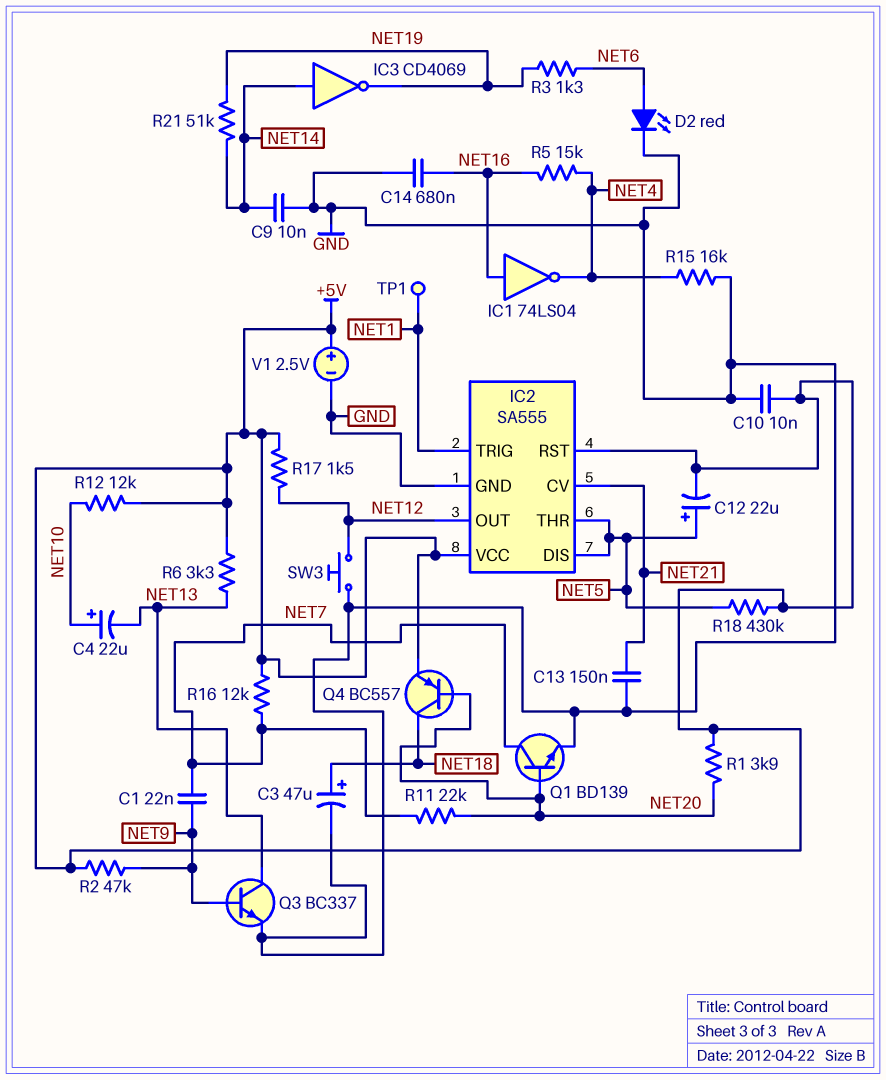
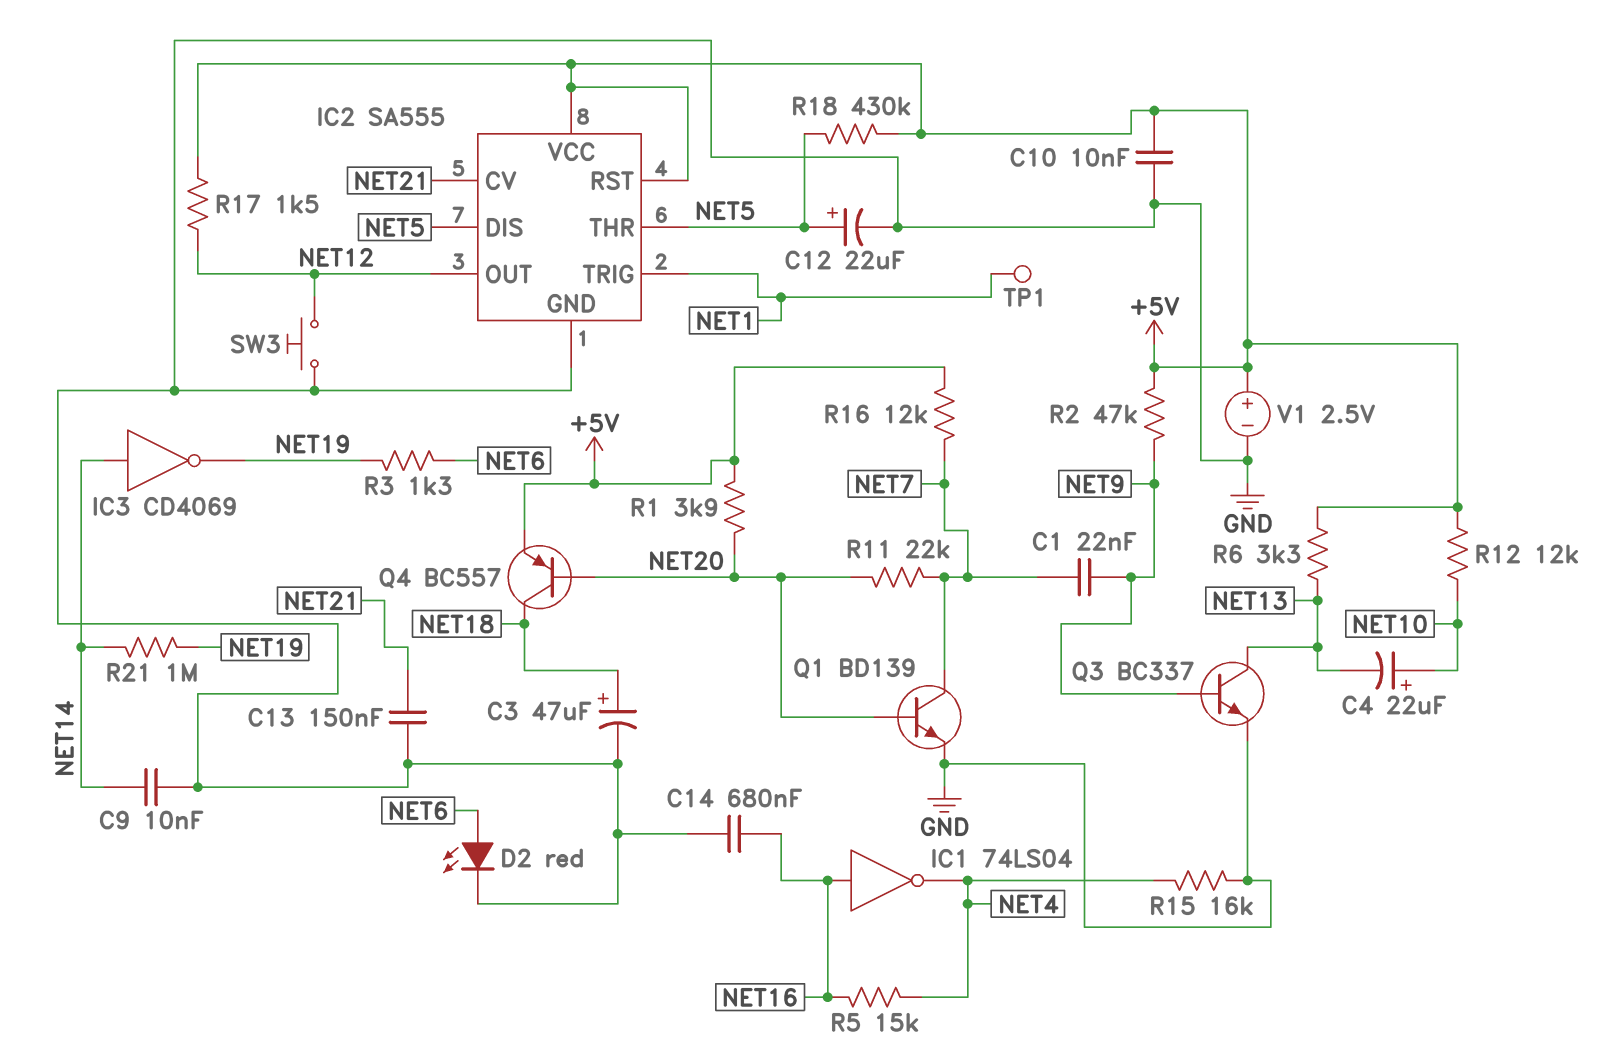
C12: 22uF (plus NET5, minus +5V) -> 22uF (plus NET5, minus GND)
R21: 51k (NET14, NET19) -> 1M (NET14, NET19)

